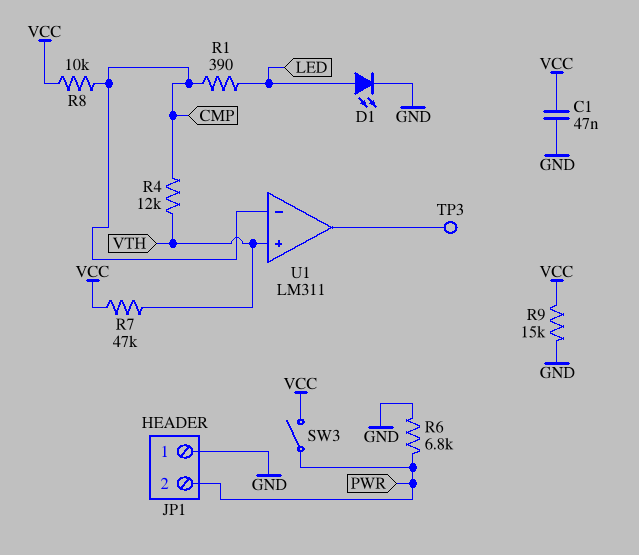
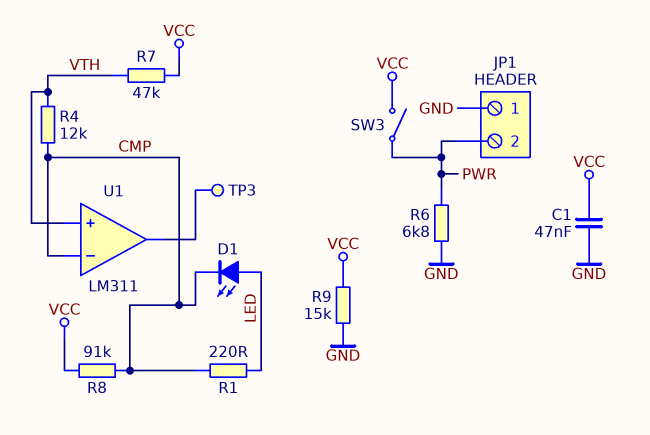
D1: LED (A LED, K GND) -> LED (A LED, K CMP)
R1: 390 (CMP, LED) -> 220 (CMP, LED)
R8: 10k (CMP, VCC) -> 91k (CMP, VCC)

